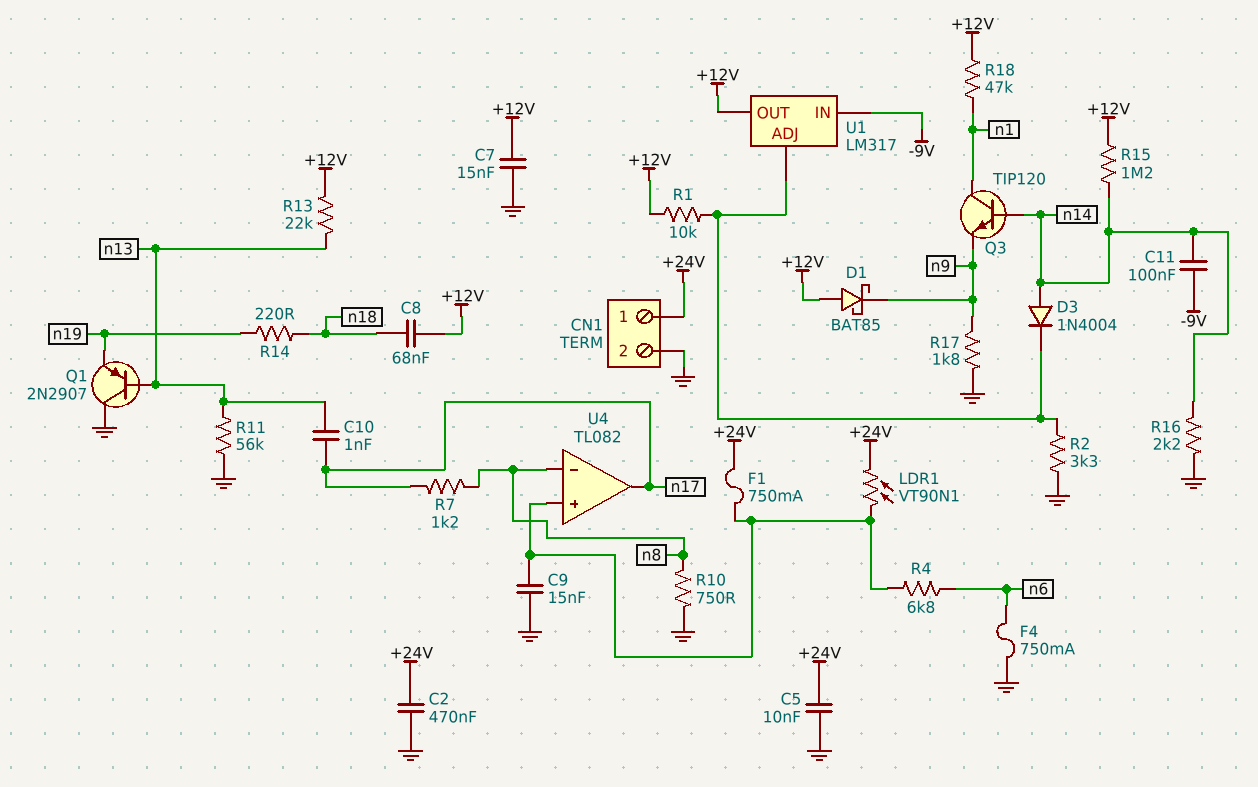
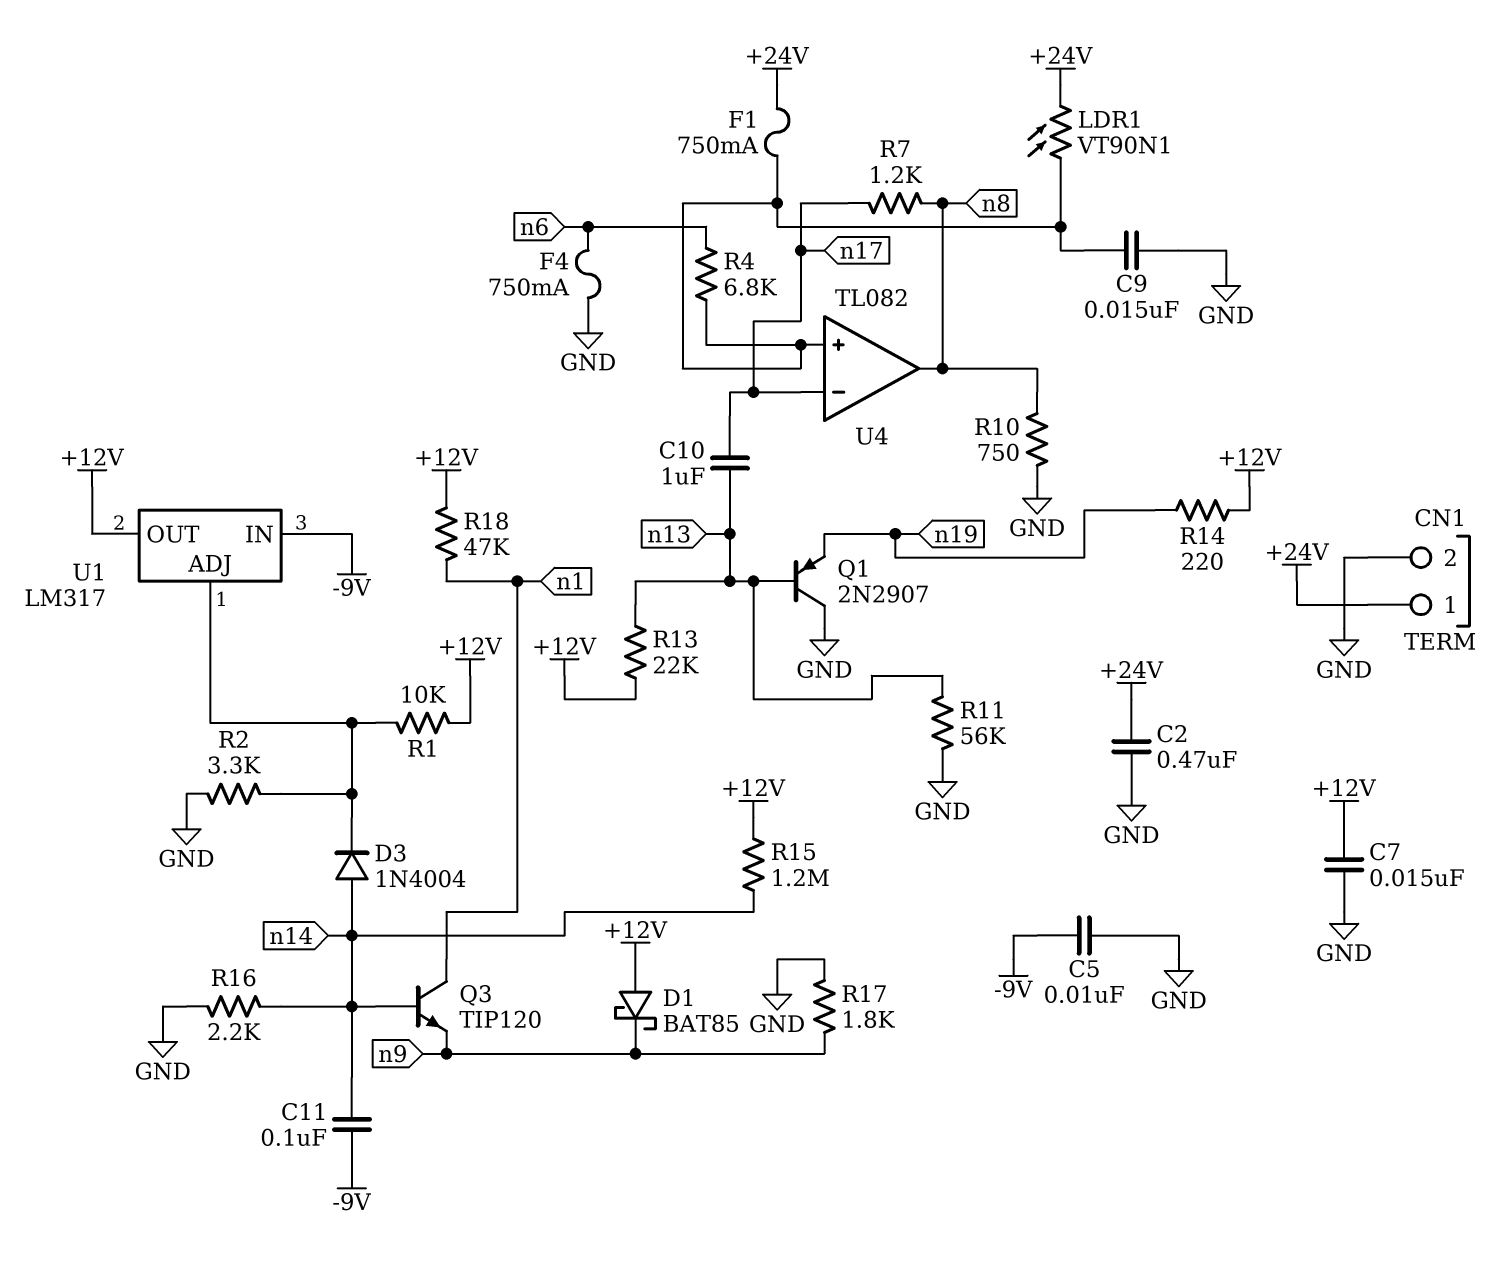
C5: 10nF (+24V, GND) -> 10nF (-9V, GND)
C8: 68nF (+12V, n18) -> none
C10: 1nF (n13, n17) -> 1uF (n13, n17)
R14: 220 (n18, n19) -> 220 (+12V, n19)
U4 pin in-: n8 -> n17
U4 pin out: n17 -> n8

